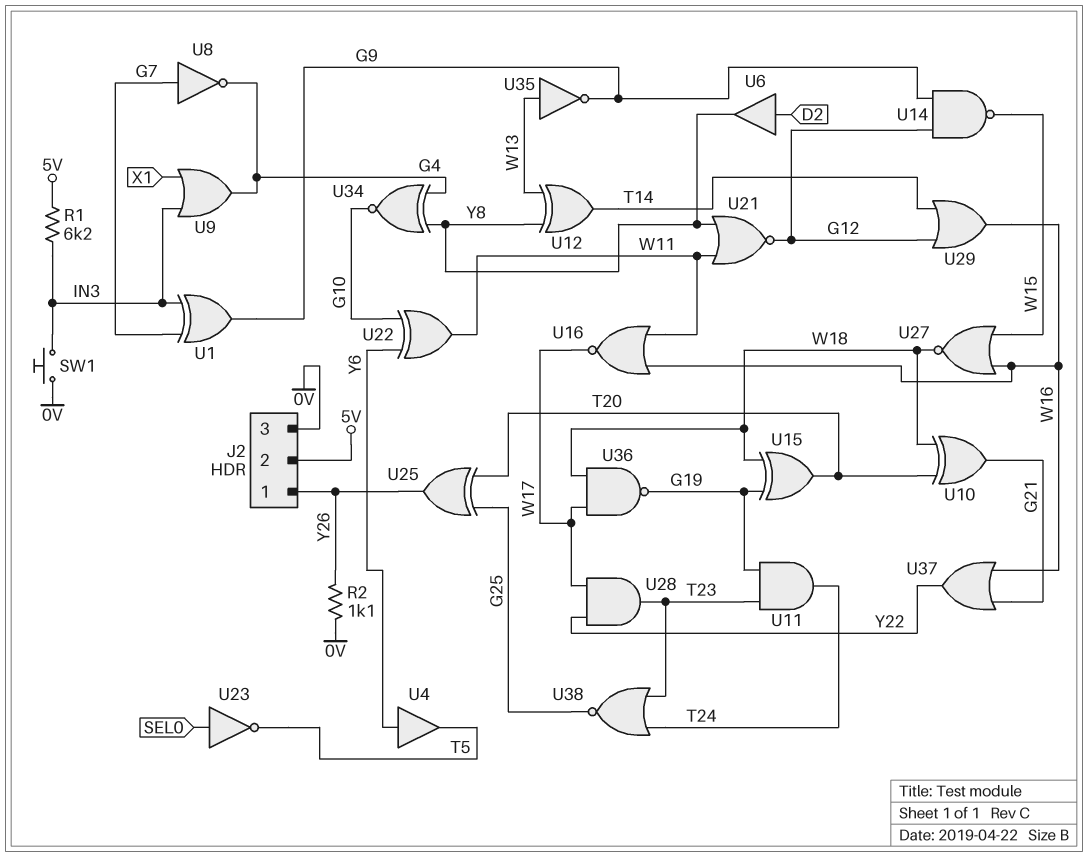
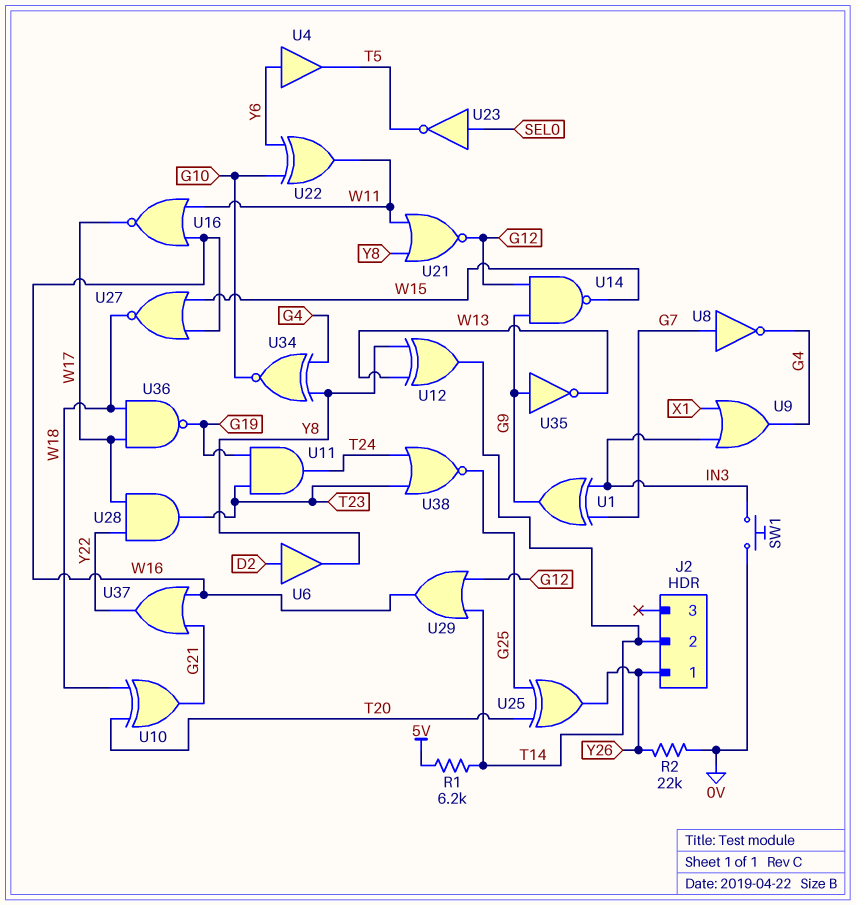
J2 pin 2: 5V -> T14
J2 pin 3: 0V -> none
R1: 6.2k (5V, IN3) -> 6.2k (5V, T14)
R2: 1.1k (0V, Y26) -> 22k (0V, Y26)
U15: XOR (in G19, in W18, out T20) -> none
U35: NOT (in W13, out G9) -> NOT (in G9, out W13)

